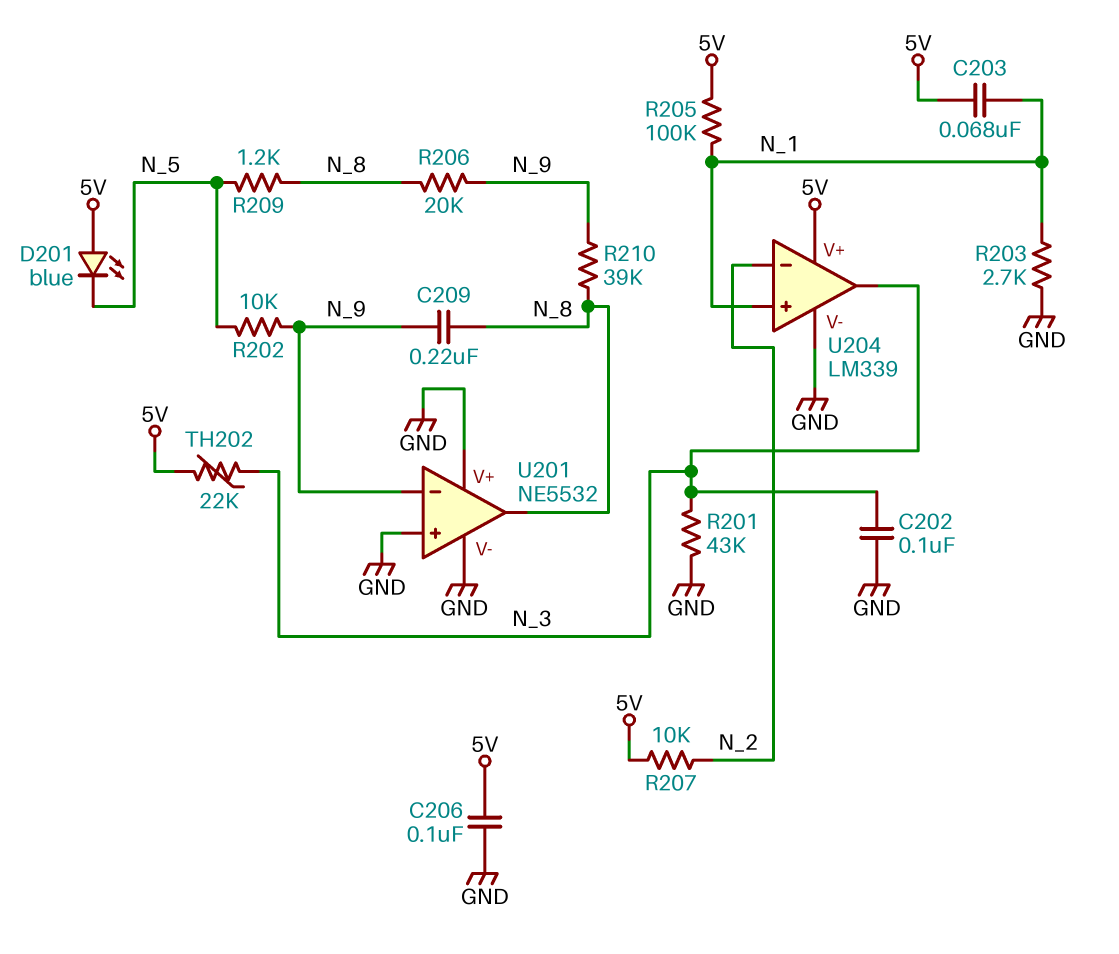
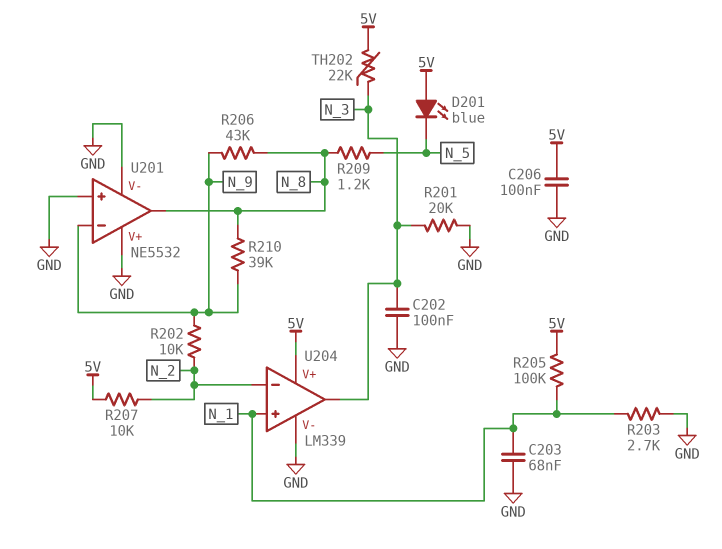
C203: 68nF (5V, N_1) -> 68nF (GND, N_1)
C209: 220nF (N_8, N_9) -> none
R201: 43k (GND, N_3) -> 20k (GND, N_3)
R202: 10k (N_5, N_9) -> 10k (N_2, N_9)
R206: 20k (N_8, N_9) -> 43k (N_8, N_9)

